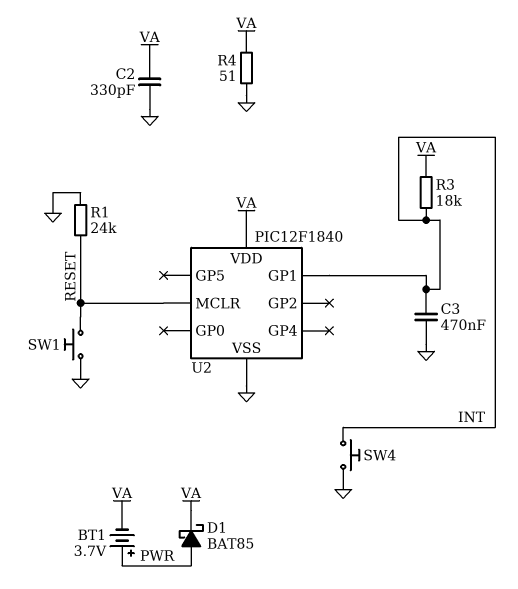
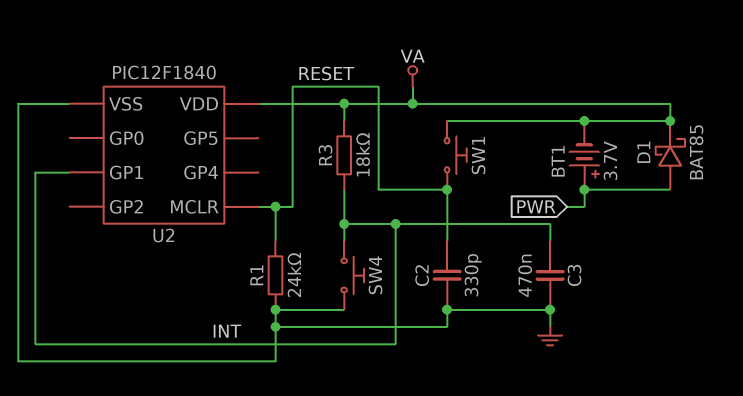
C2: 330pF (GND, VA) -> 330pF (GND, RESET)
R4: 51 (GND, VA) -> none
SW1: button (GND, RESET) -> button (RESET, VA)

